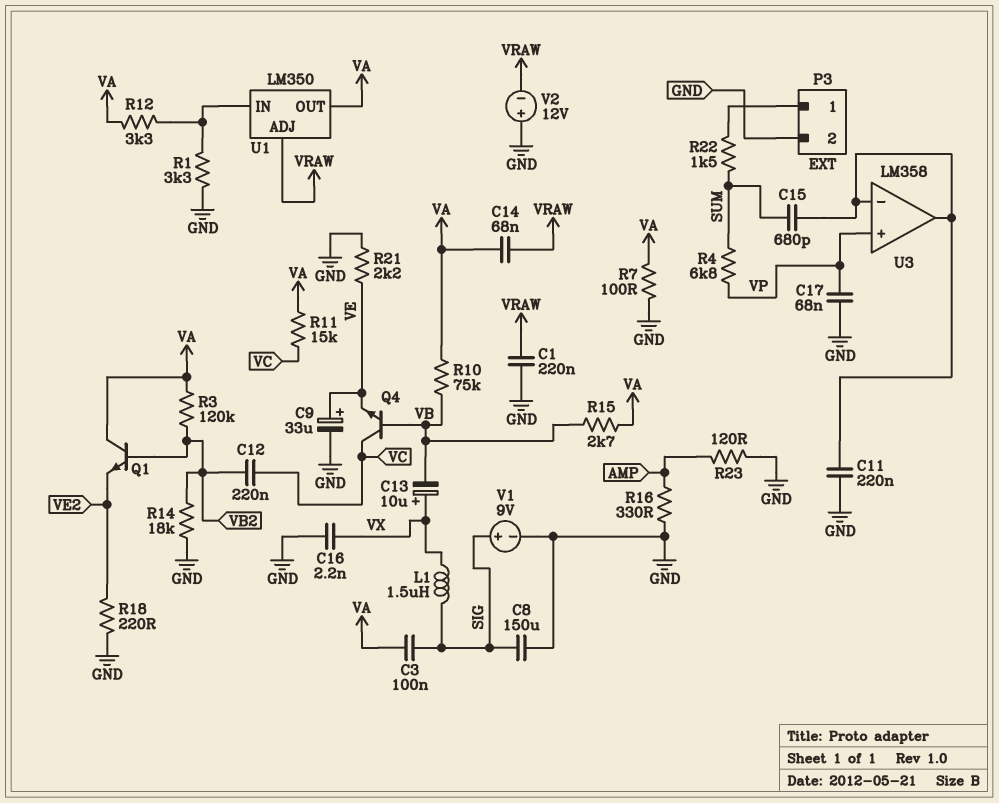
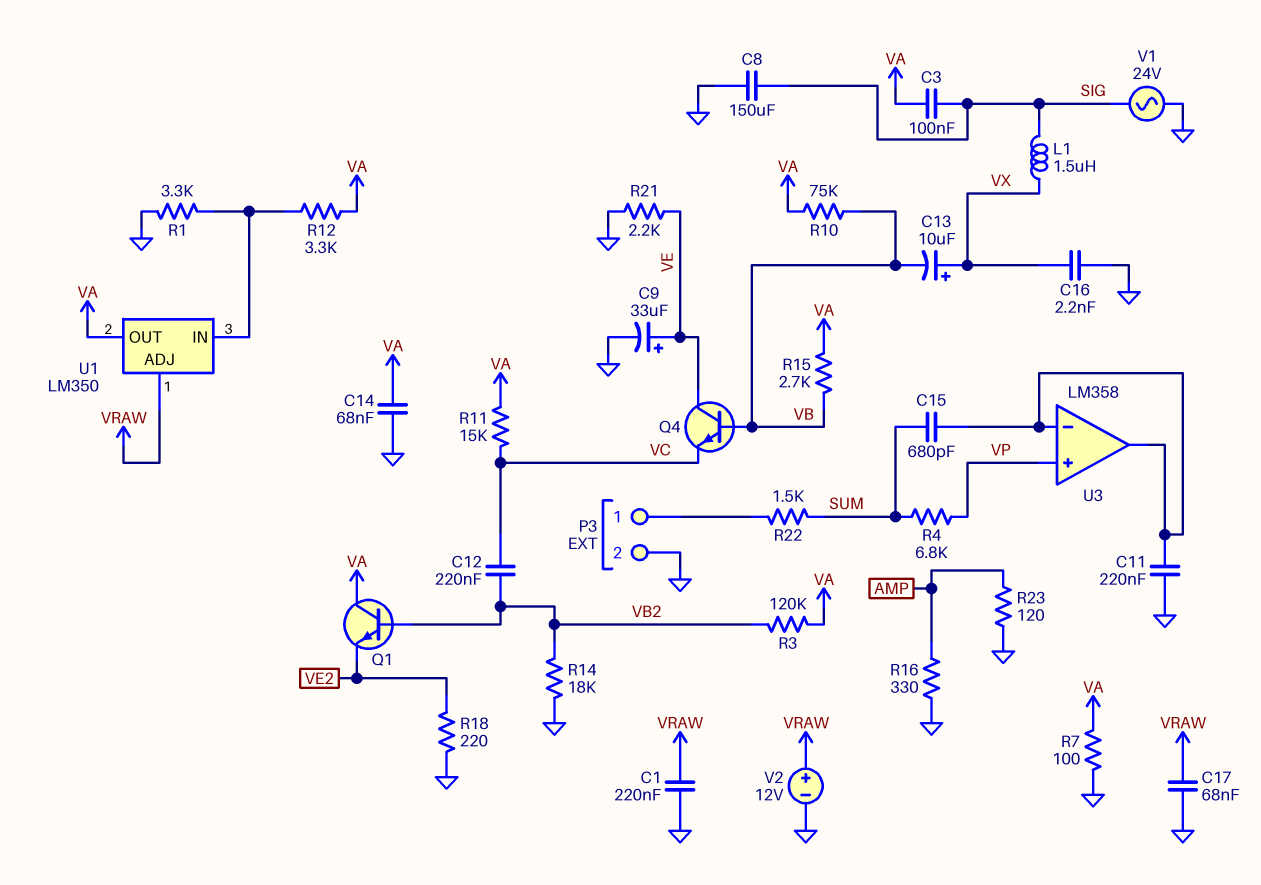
C14: 68nF (VA, VRAW) -> 68nF (GND, VA)
C17: 68nF (GND, VP) -> 68nF (GND, VRAW)
Q4: NPN (B VB, C VC, E VE) -> NPN (B VB, C VE, E VC)
V1: 9V (plus SIG, minus GND) -> AC 24V (GND, SIG)
V2: 12V (plus GND, minus VRAW) -> 12V (plus VRAW, minus GND)

